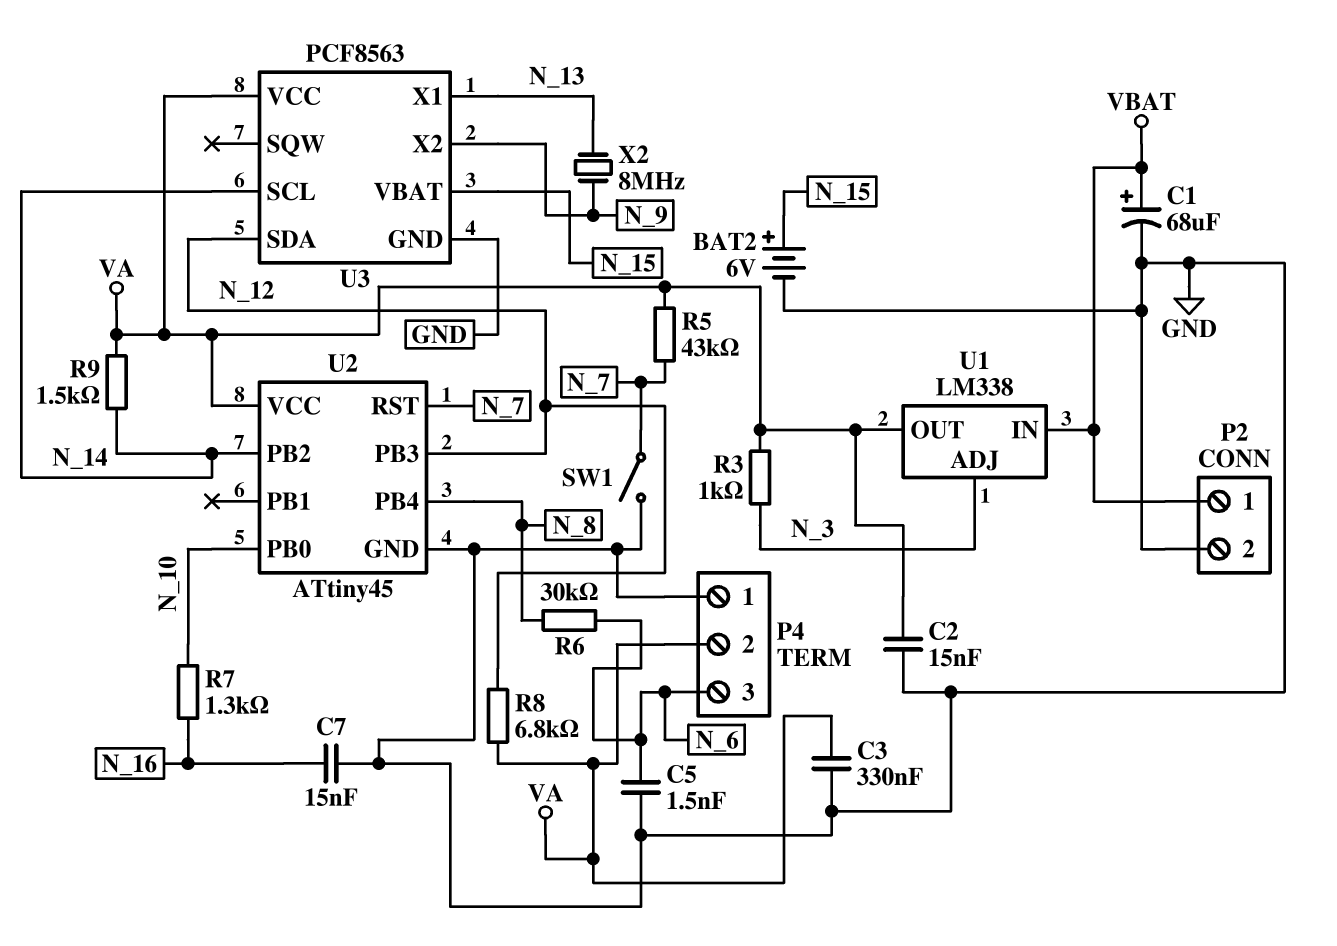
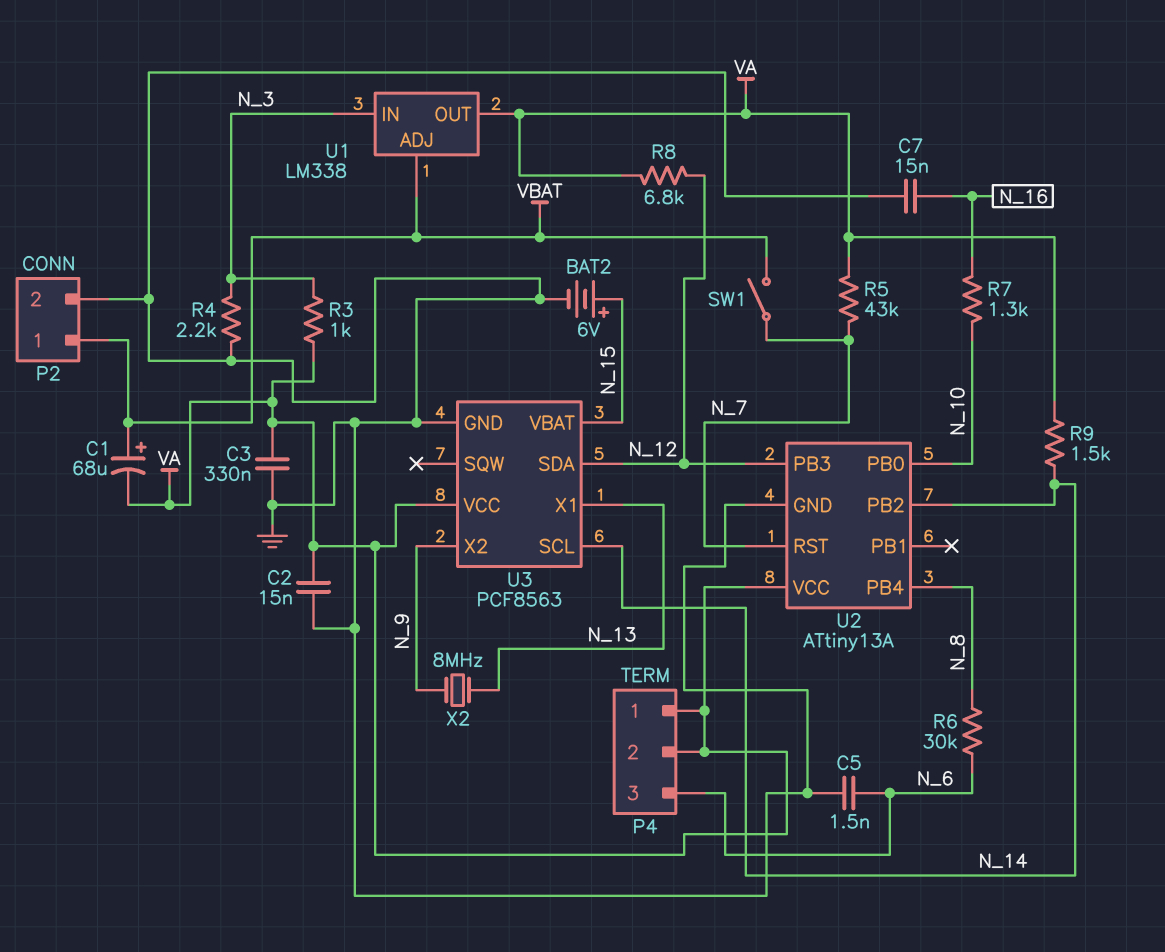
C1: 68uF (plus VBAT, minus GND) -> 68uF (plus VBAT, minus VA)
P4 pin 1: GND -> VA
R4: none -> 2.2k (GND, N_3)
SW1: switch (GND, N_7) -> switch (N_7, VBAT)
U1 pin ADJ: N_3 -> VBAT
U1 pin IN: VBAT -> N_3
U2: ATtiny45 -> ATtiny13A

